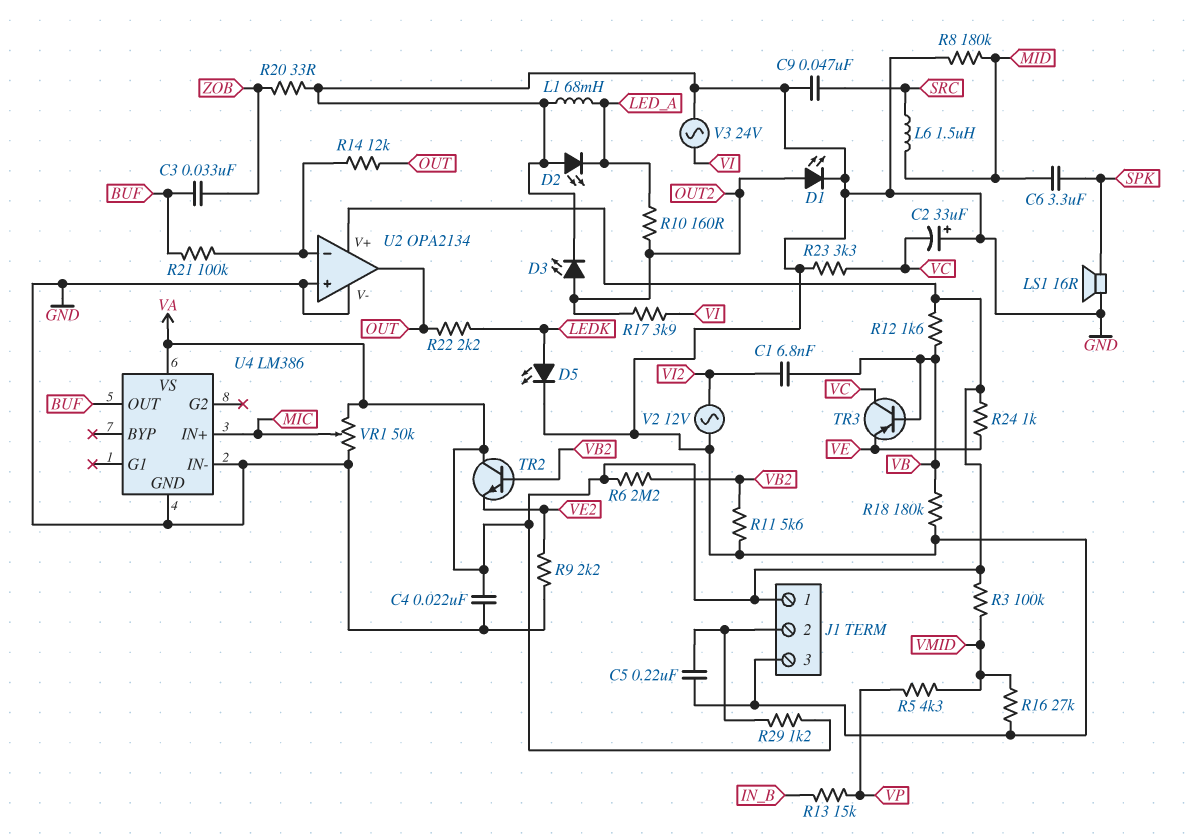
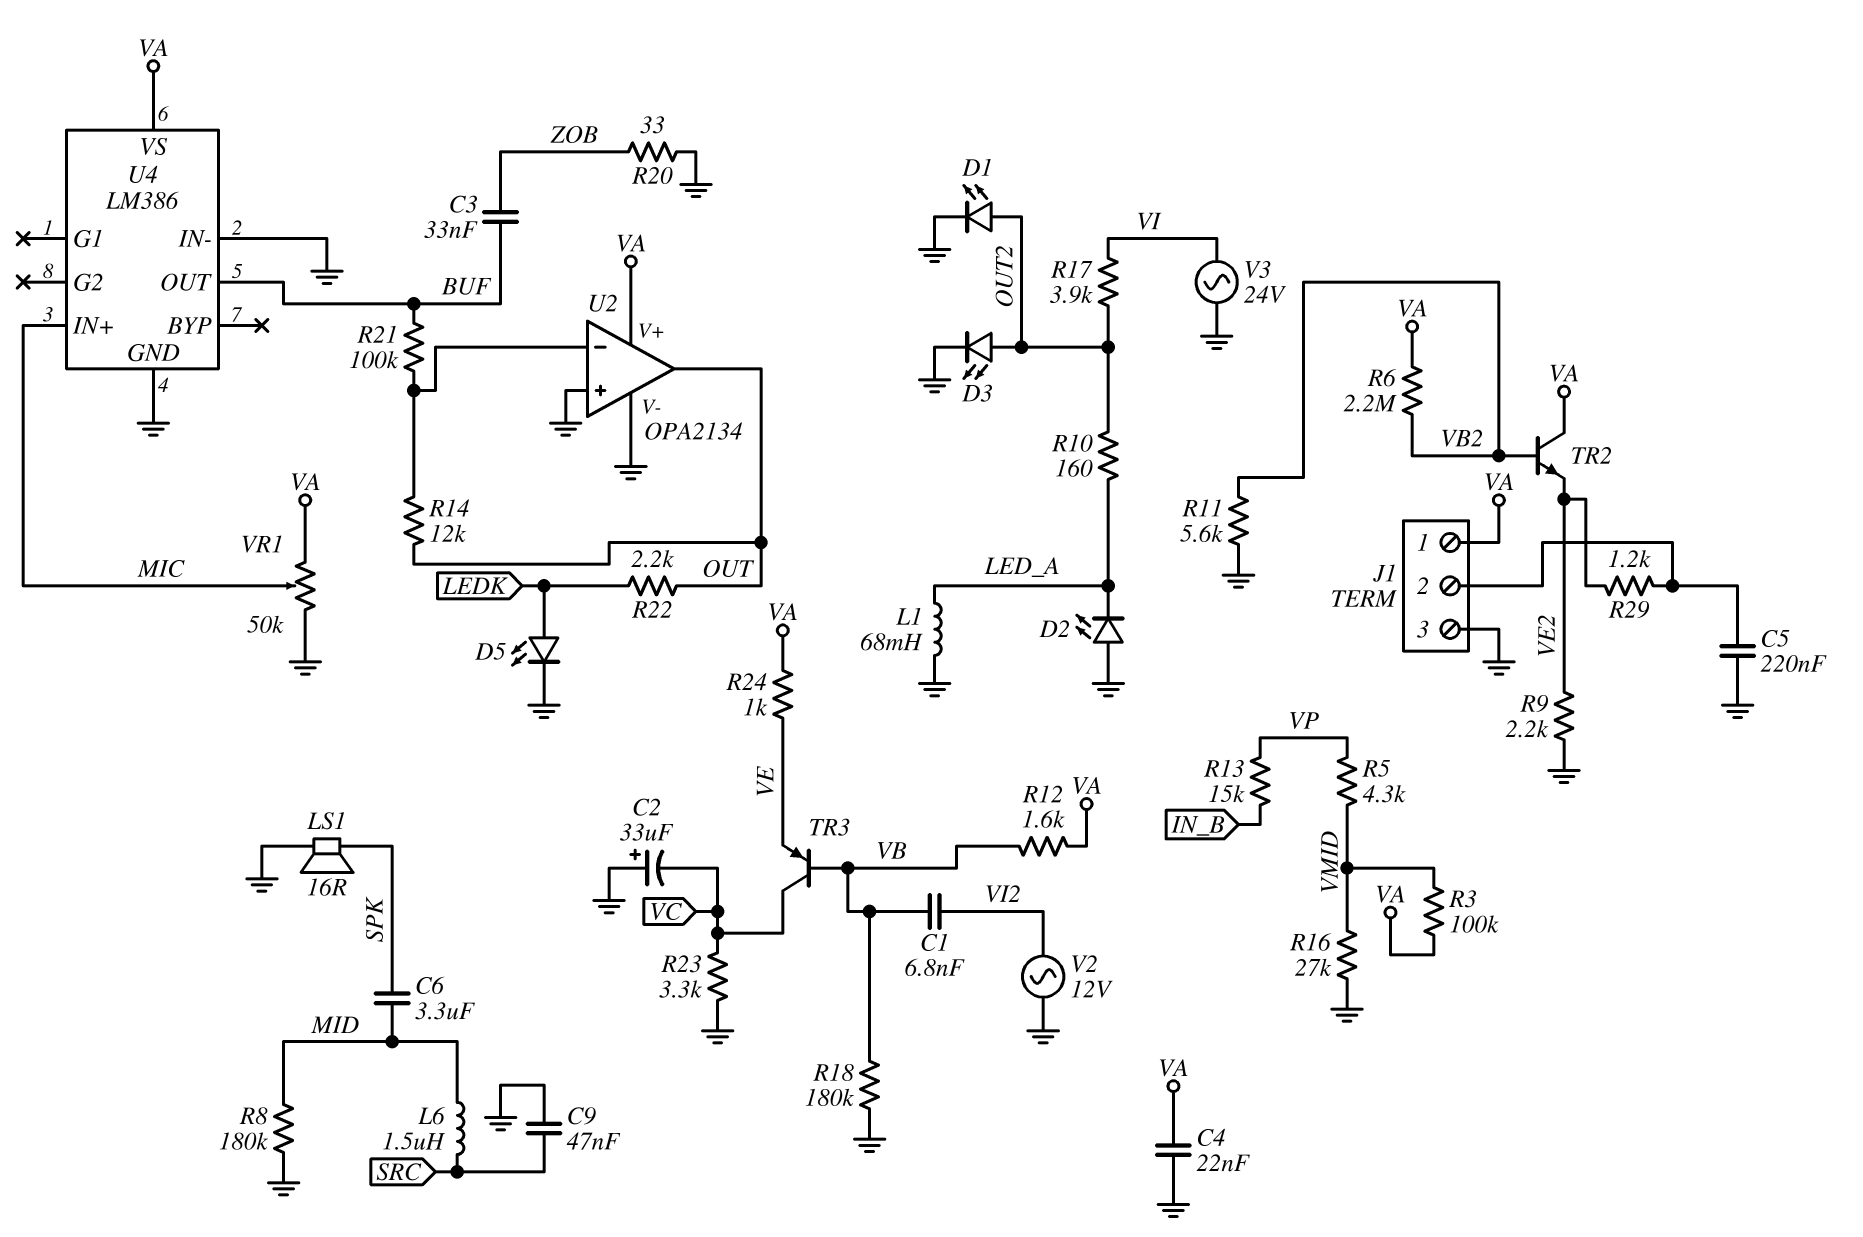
R29: 1.2k (J1/2, VA) -> 1.2k (J1/2, VE2)

